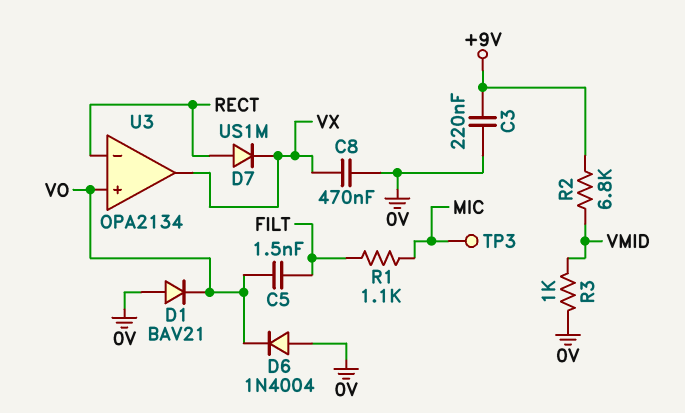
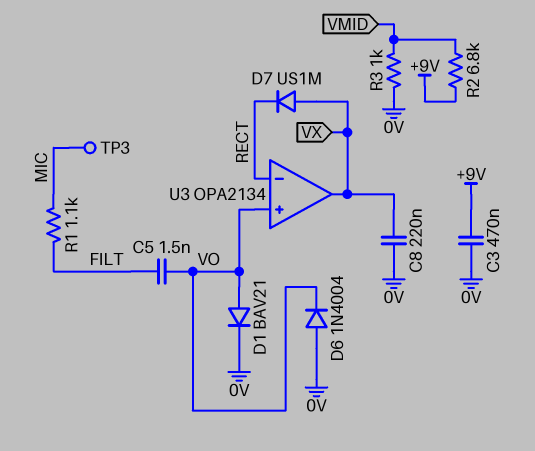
C3: 220nF (+9V, 0V) -> 470nF (+9V, 0V)
C8: 470nF (0V, VX) -> 220nF (0V, VX)
D1: diode BAV21 (A 0V, K VO) -> diode BAV21 (A VO, K 0V)
D7: diode US1M (A RECT, K VX) -> diode US1M (A VX, K RECT)

